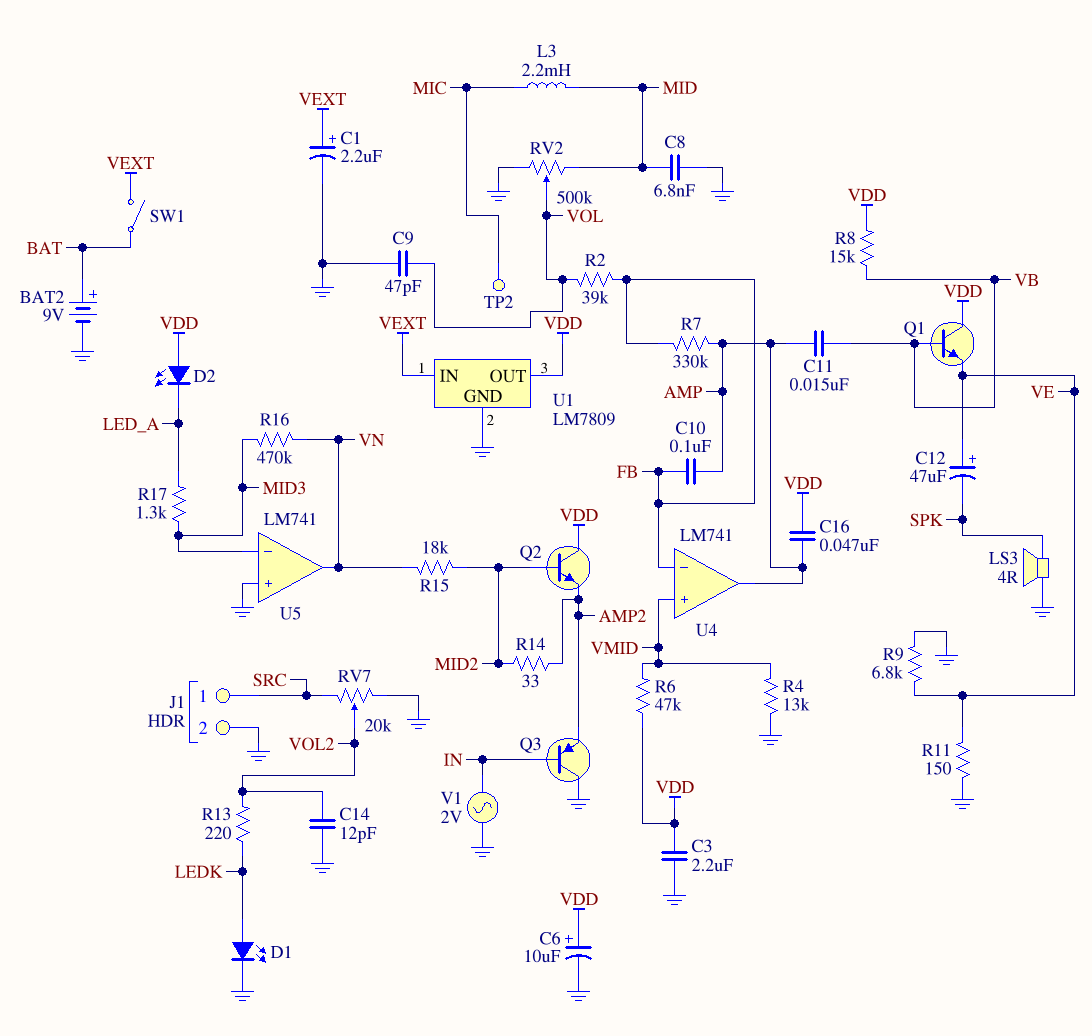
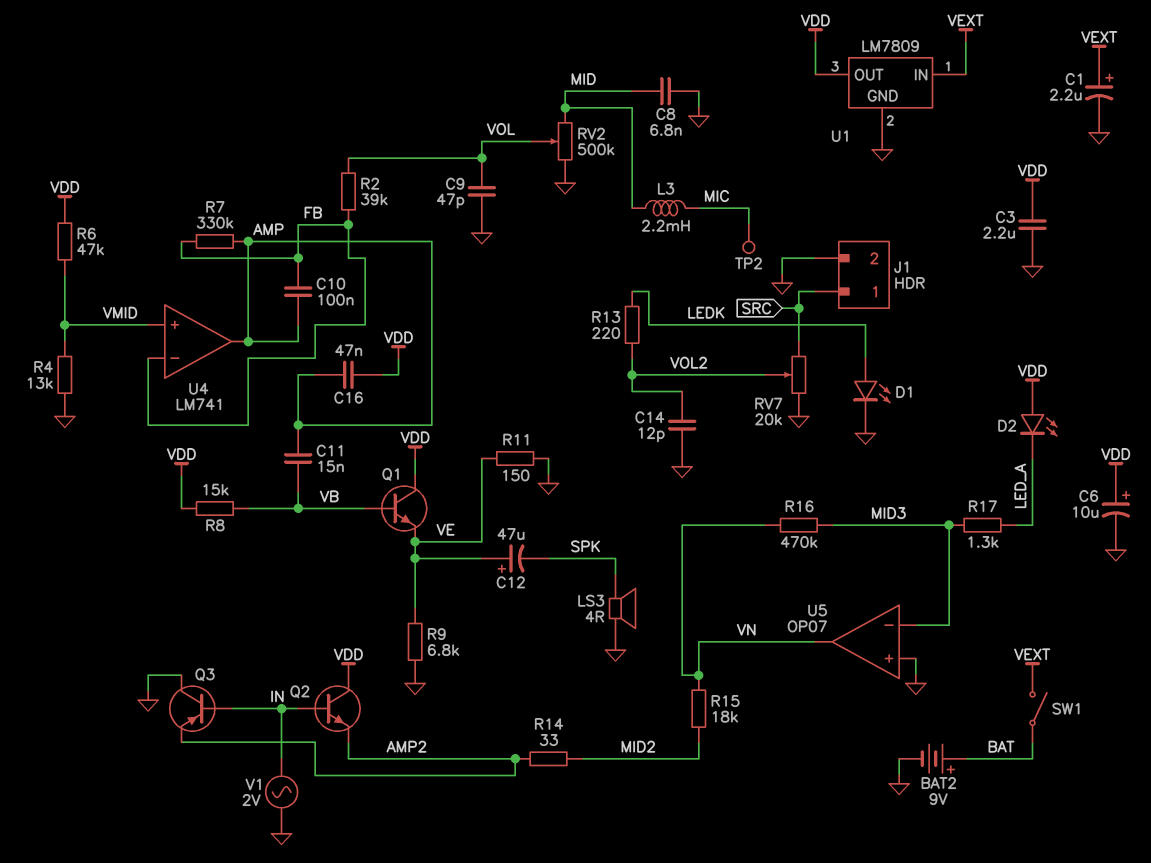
Q2: NPN (B MID2, C VDD, E AMP2) -> NPN (B IN, C VDD, E AMP2)
U5: LM741 -> OP07

